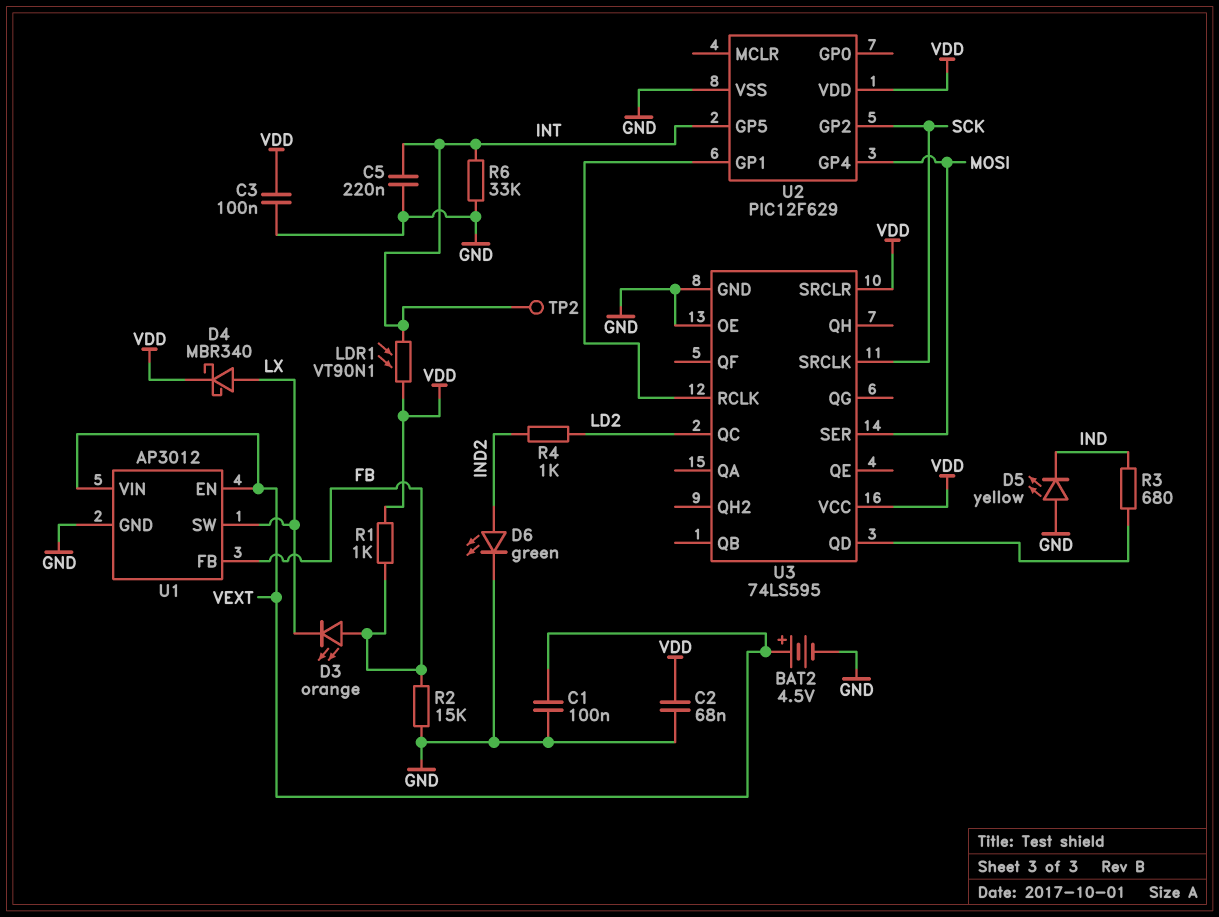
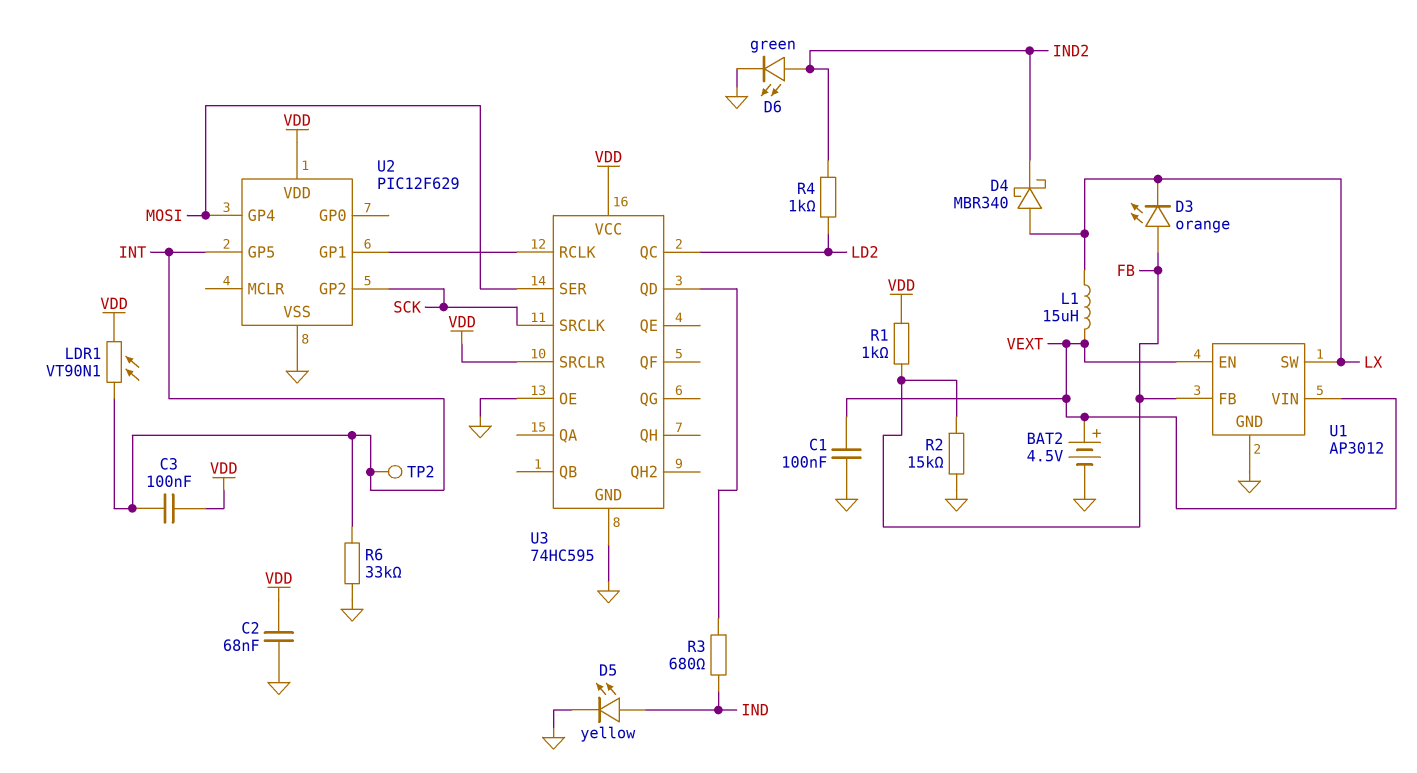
C3: 100nF (GND, VDD) -> 100nF (INT, VDD)
C5: 220nF (GND, INT) -> none
D4: schottky MBR340 (A LX, K VDD) -> schottky MBR340 (A LX, K IND2)
D5: LED yellow (A GND, K IND) -> LED yellow (A IND, K GND)
L1: none -> 15uH (LX, VEXT)
U3: 74LS595 -> 74HC595

